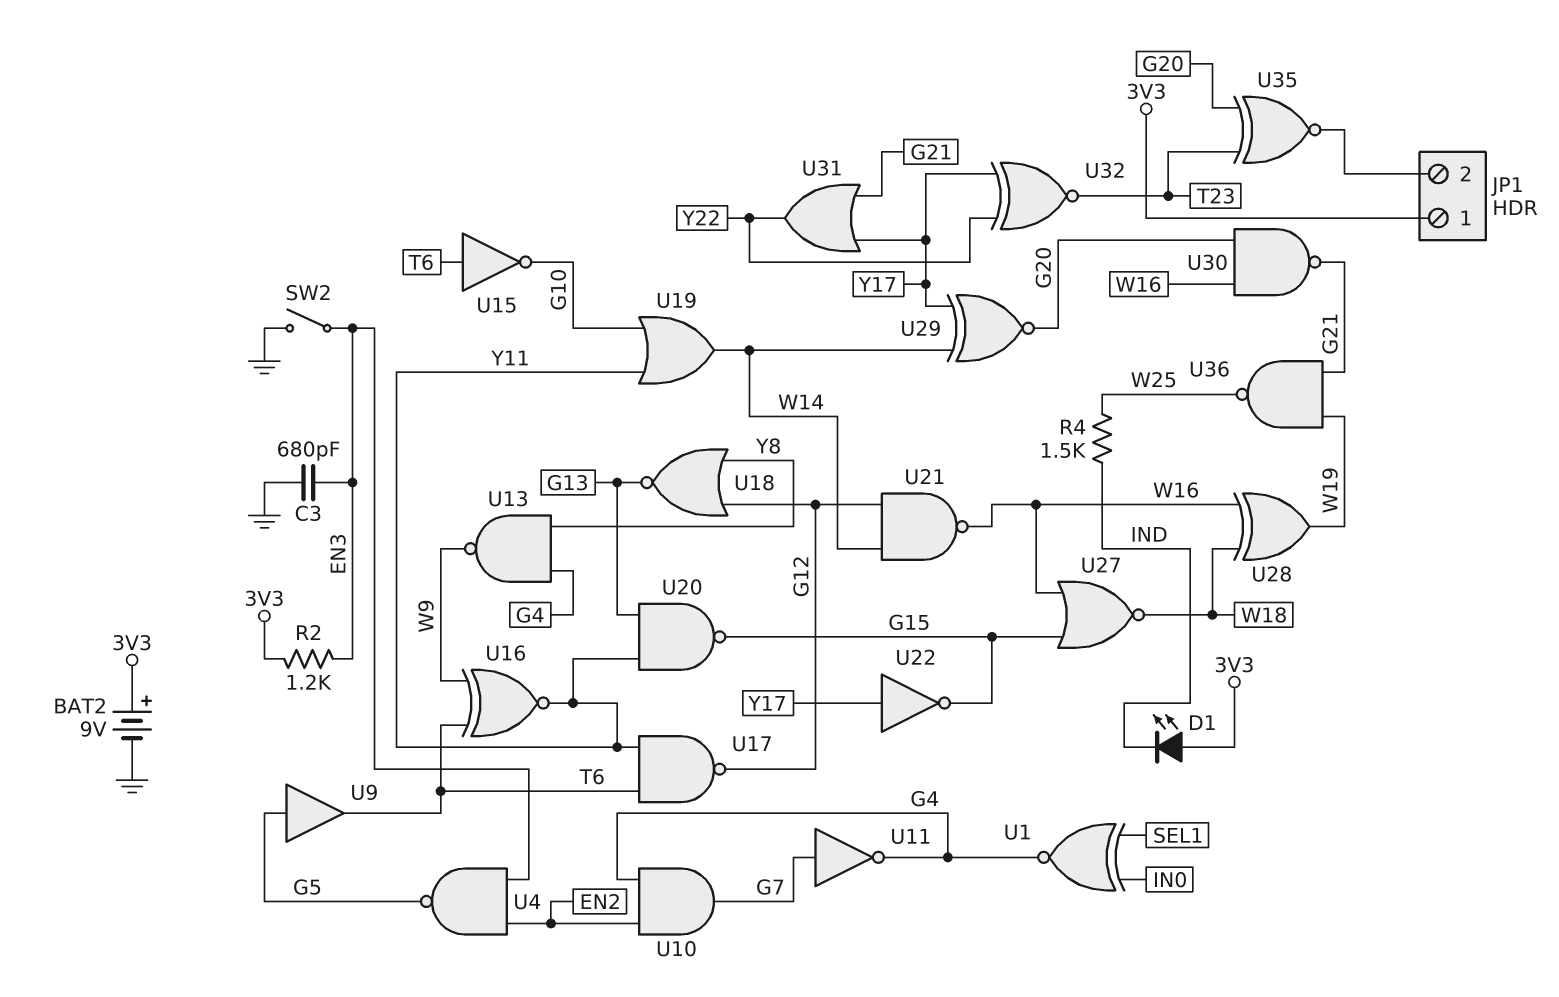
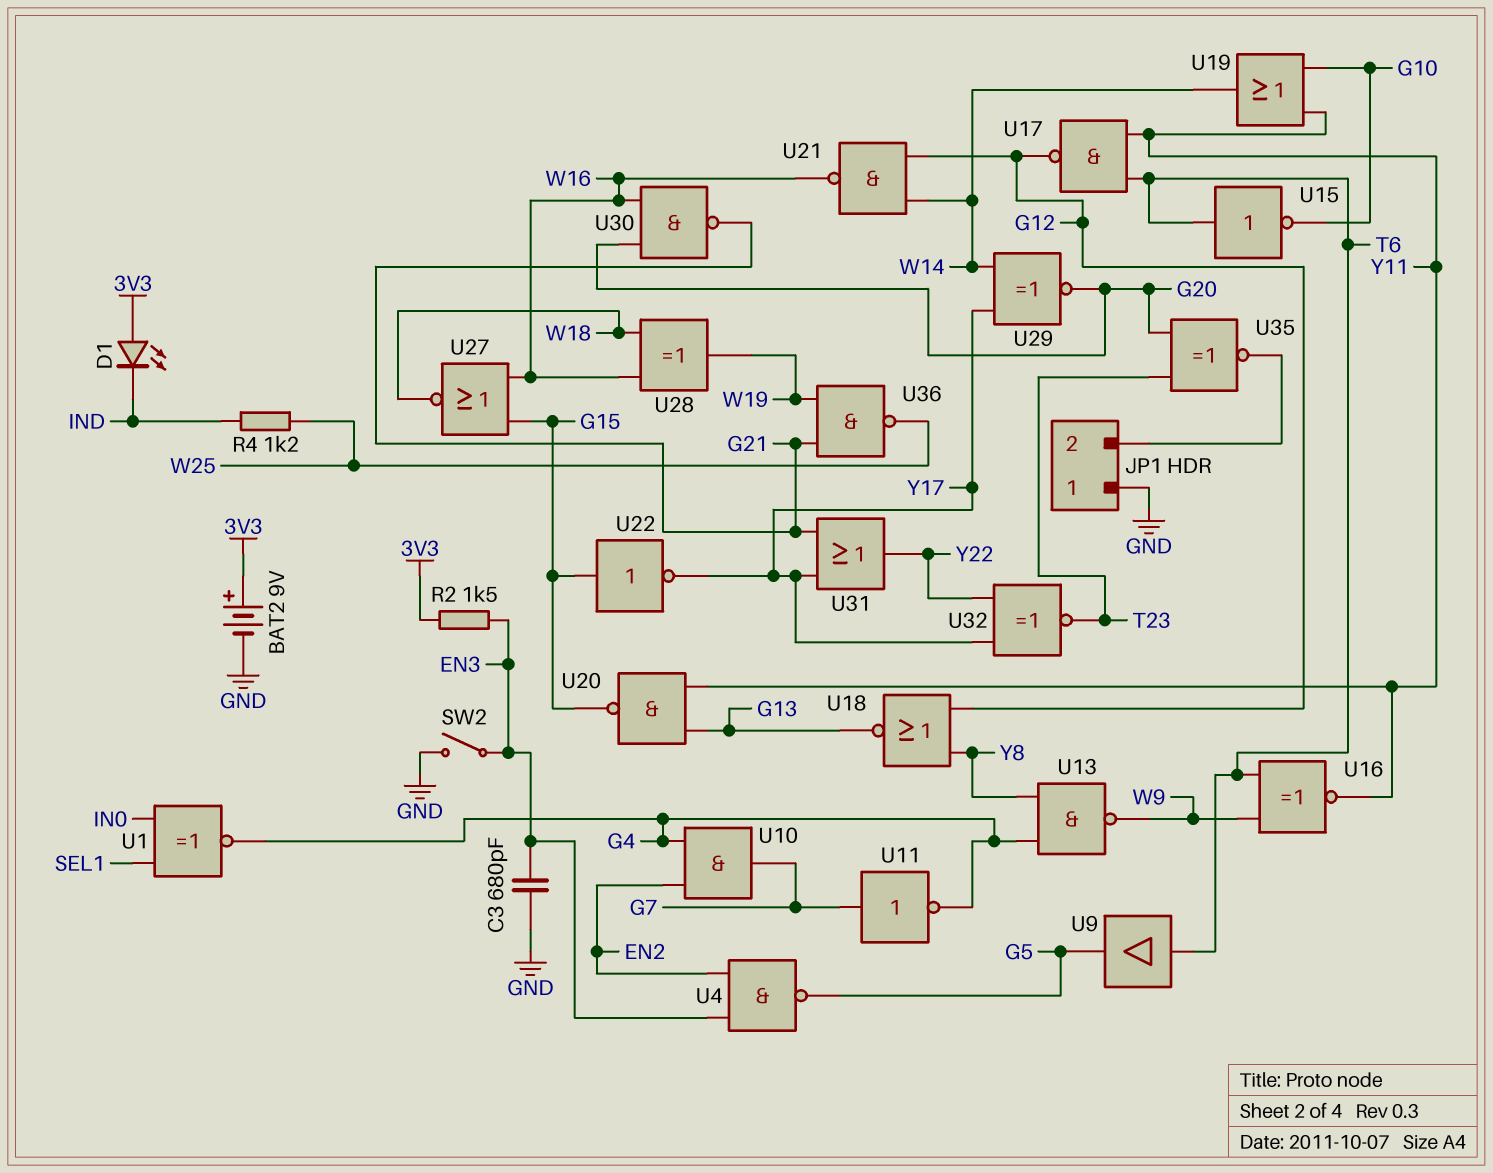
JP1 pin 1: 3V3 -> GND
R2: 1.2k (3V3, EN3) -> 1.5k (3V3, EN3)
R4: 1.5k (IND, W25) -> 1.2k (IND, W25)
U9: buffer (in G5, out T6) -> buffer (in T6, out G5)
U22: NOT (in Y17, out G15) -> NOT (in G15, out Y17)

